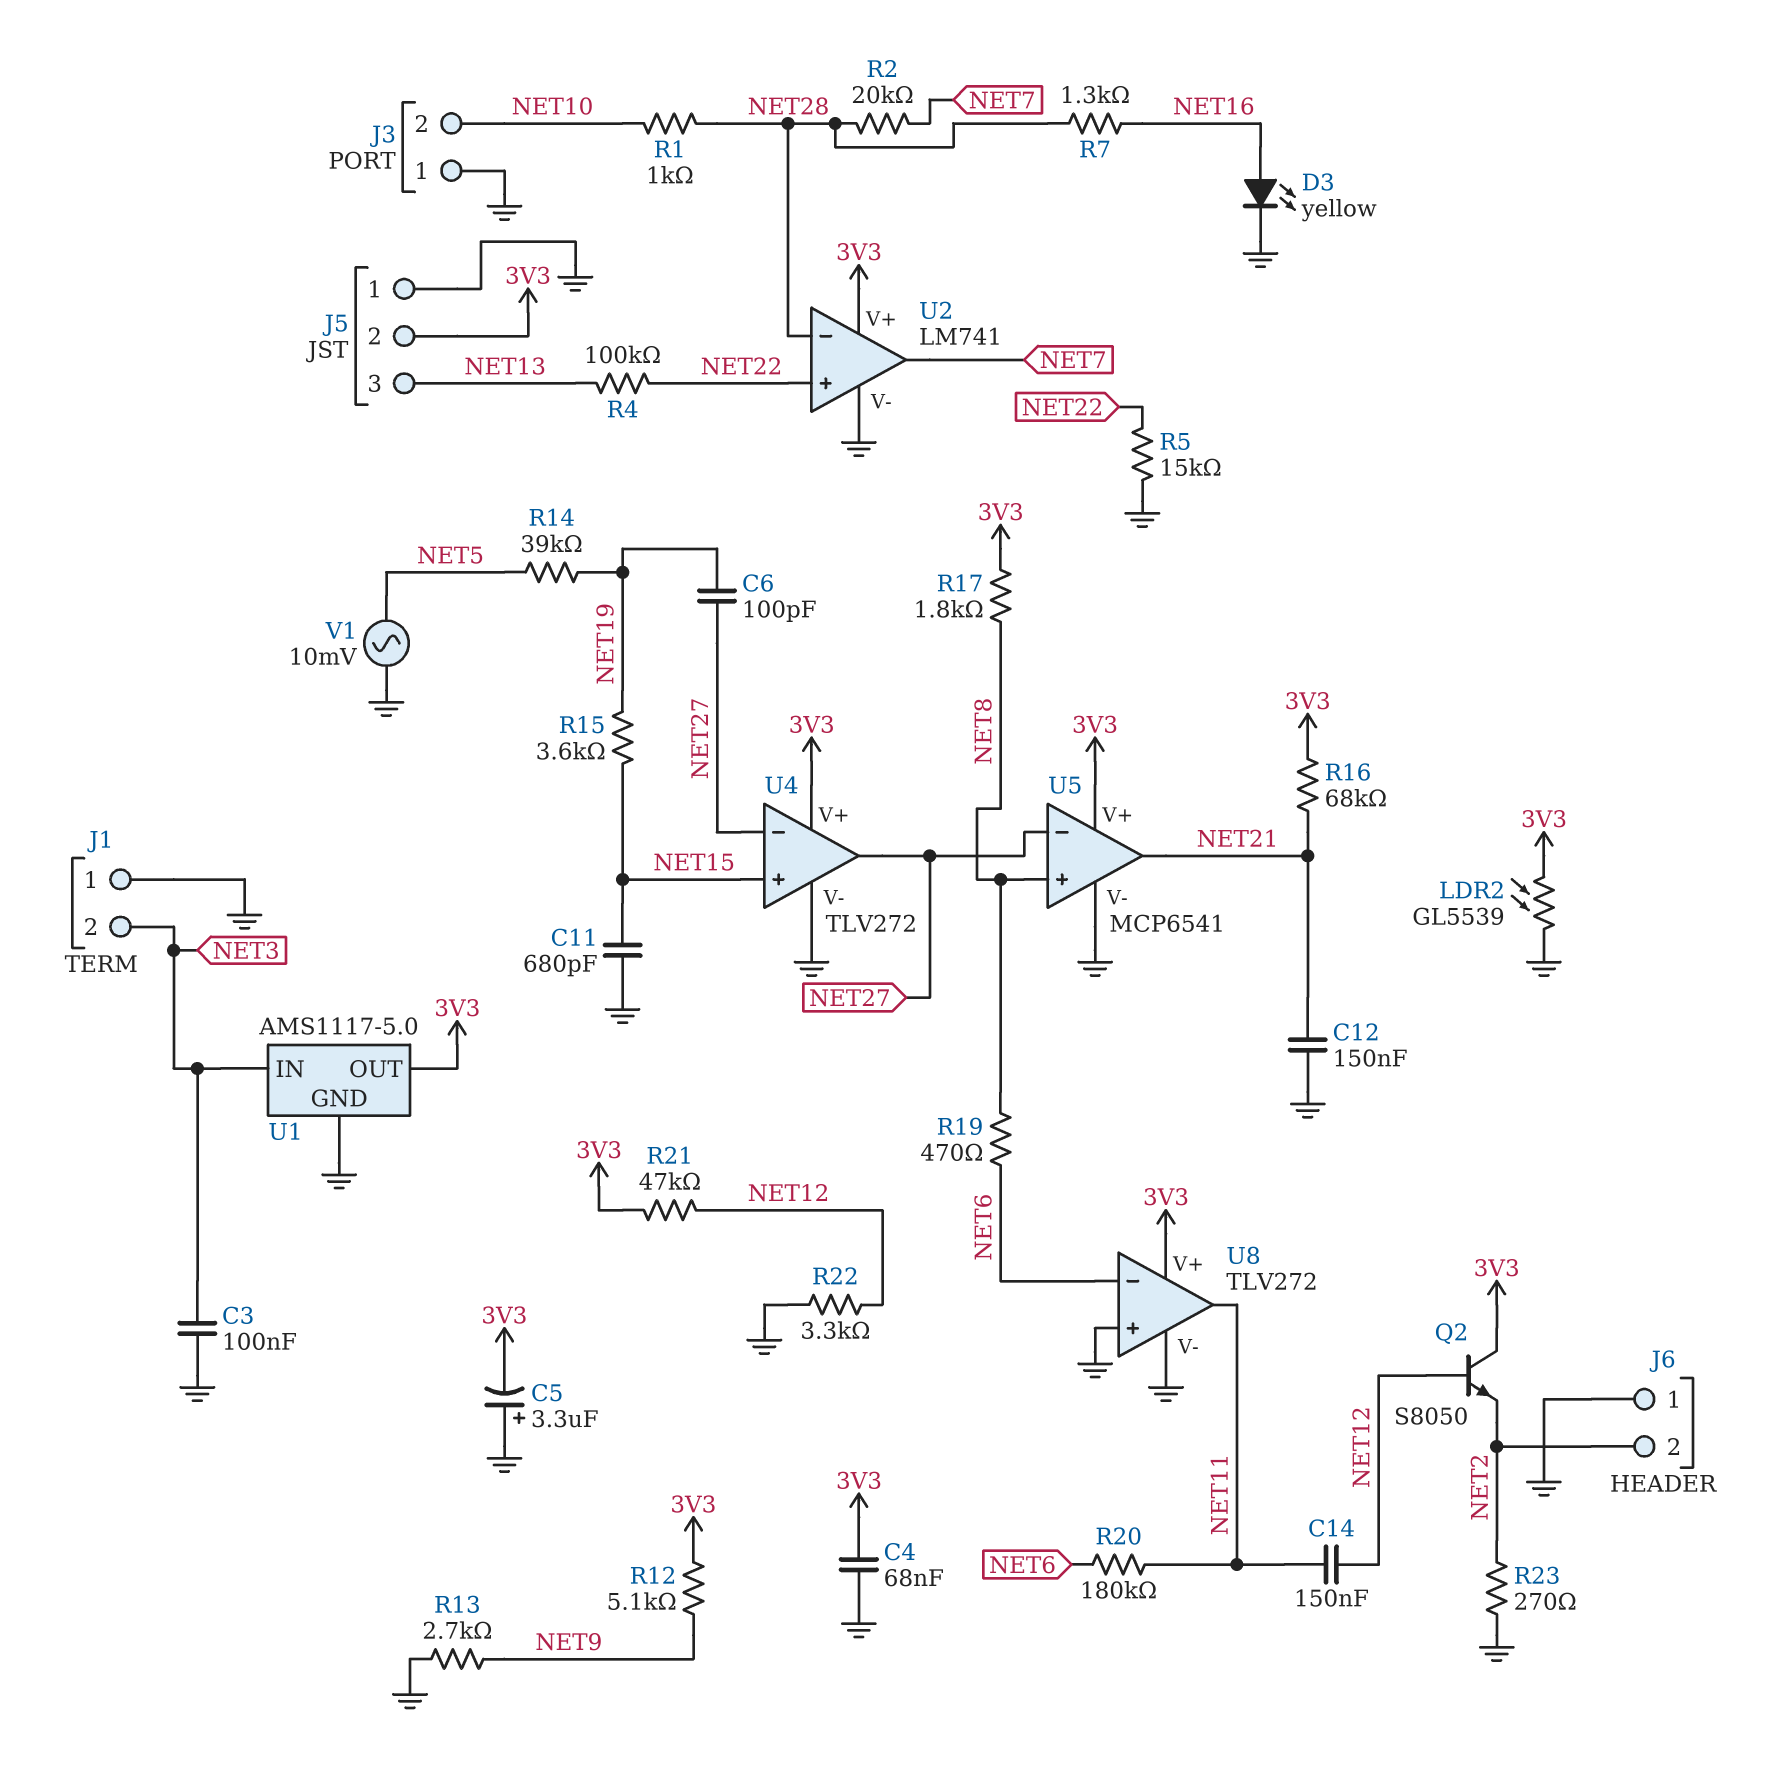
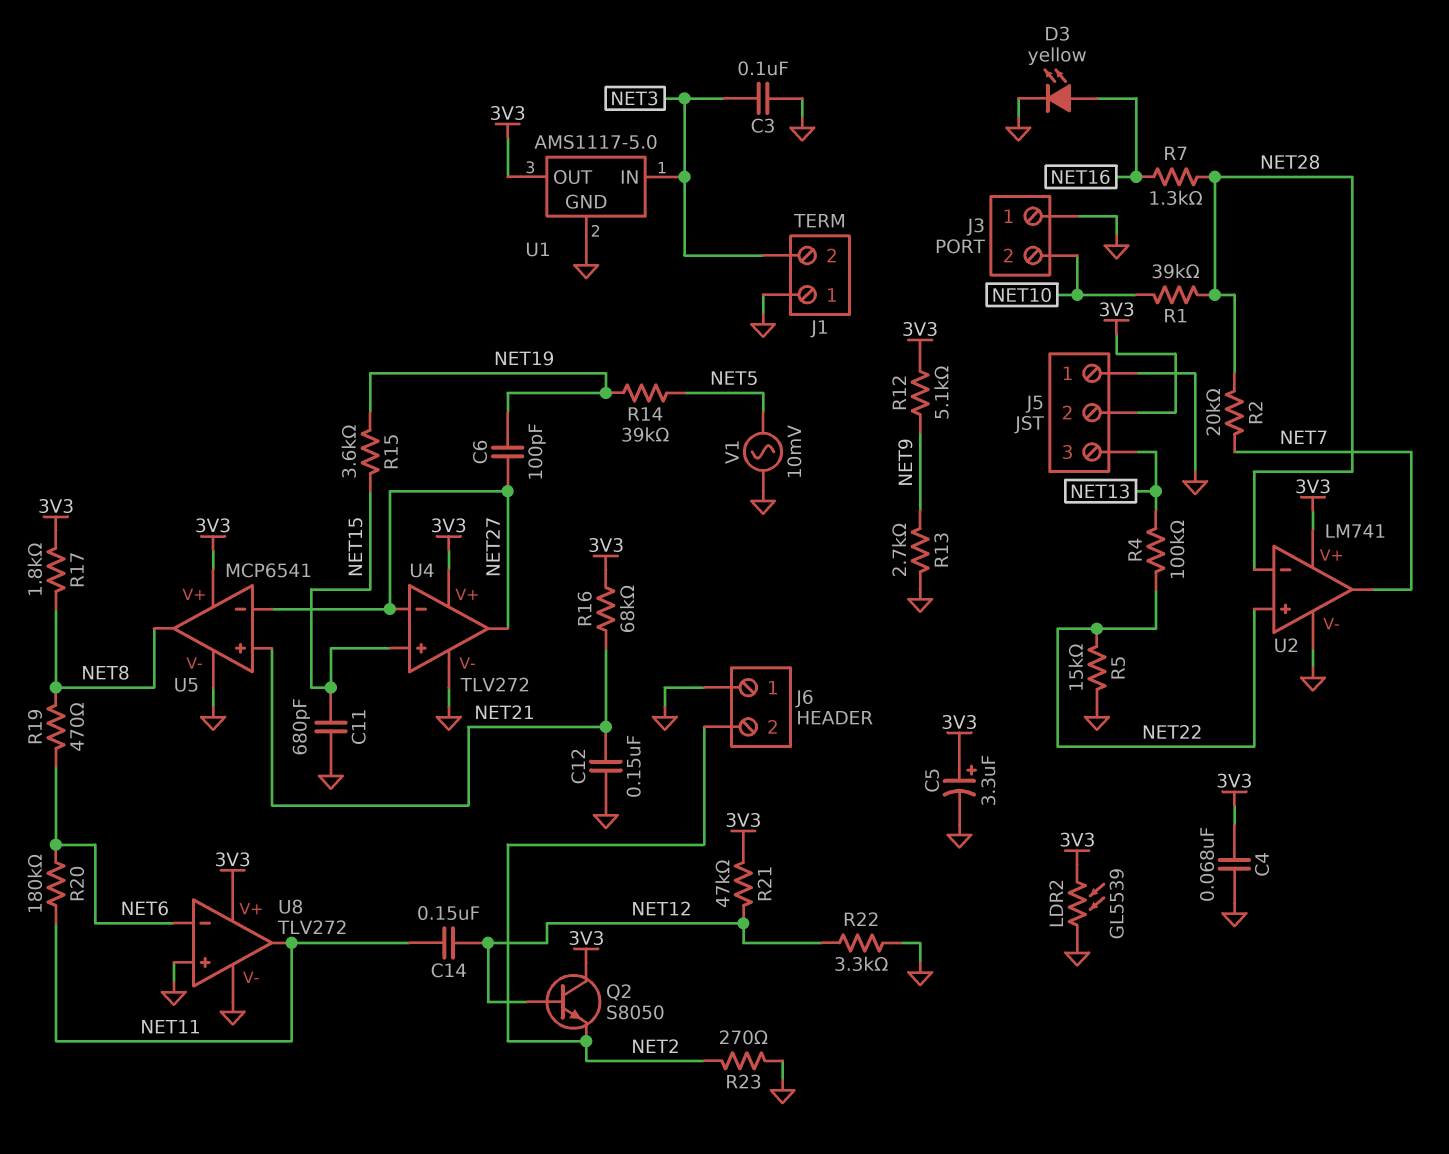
C5: 3.3uF (plus GND, minus 3V3) -> 3.3uF (plus 3V3, minus GND)
R1: 1k (NET10, NET28) -> 39k (NET10, NET28)
U5 pin in+: NET8 -> NET21
U5 pin out: NET21 -> NET8

